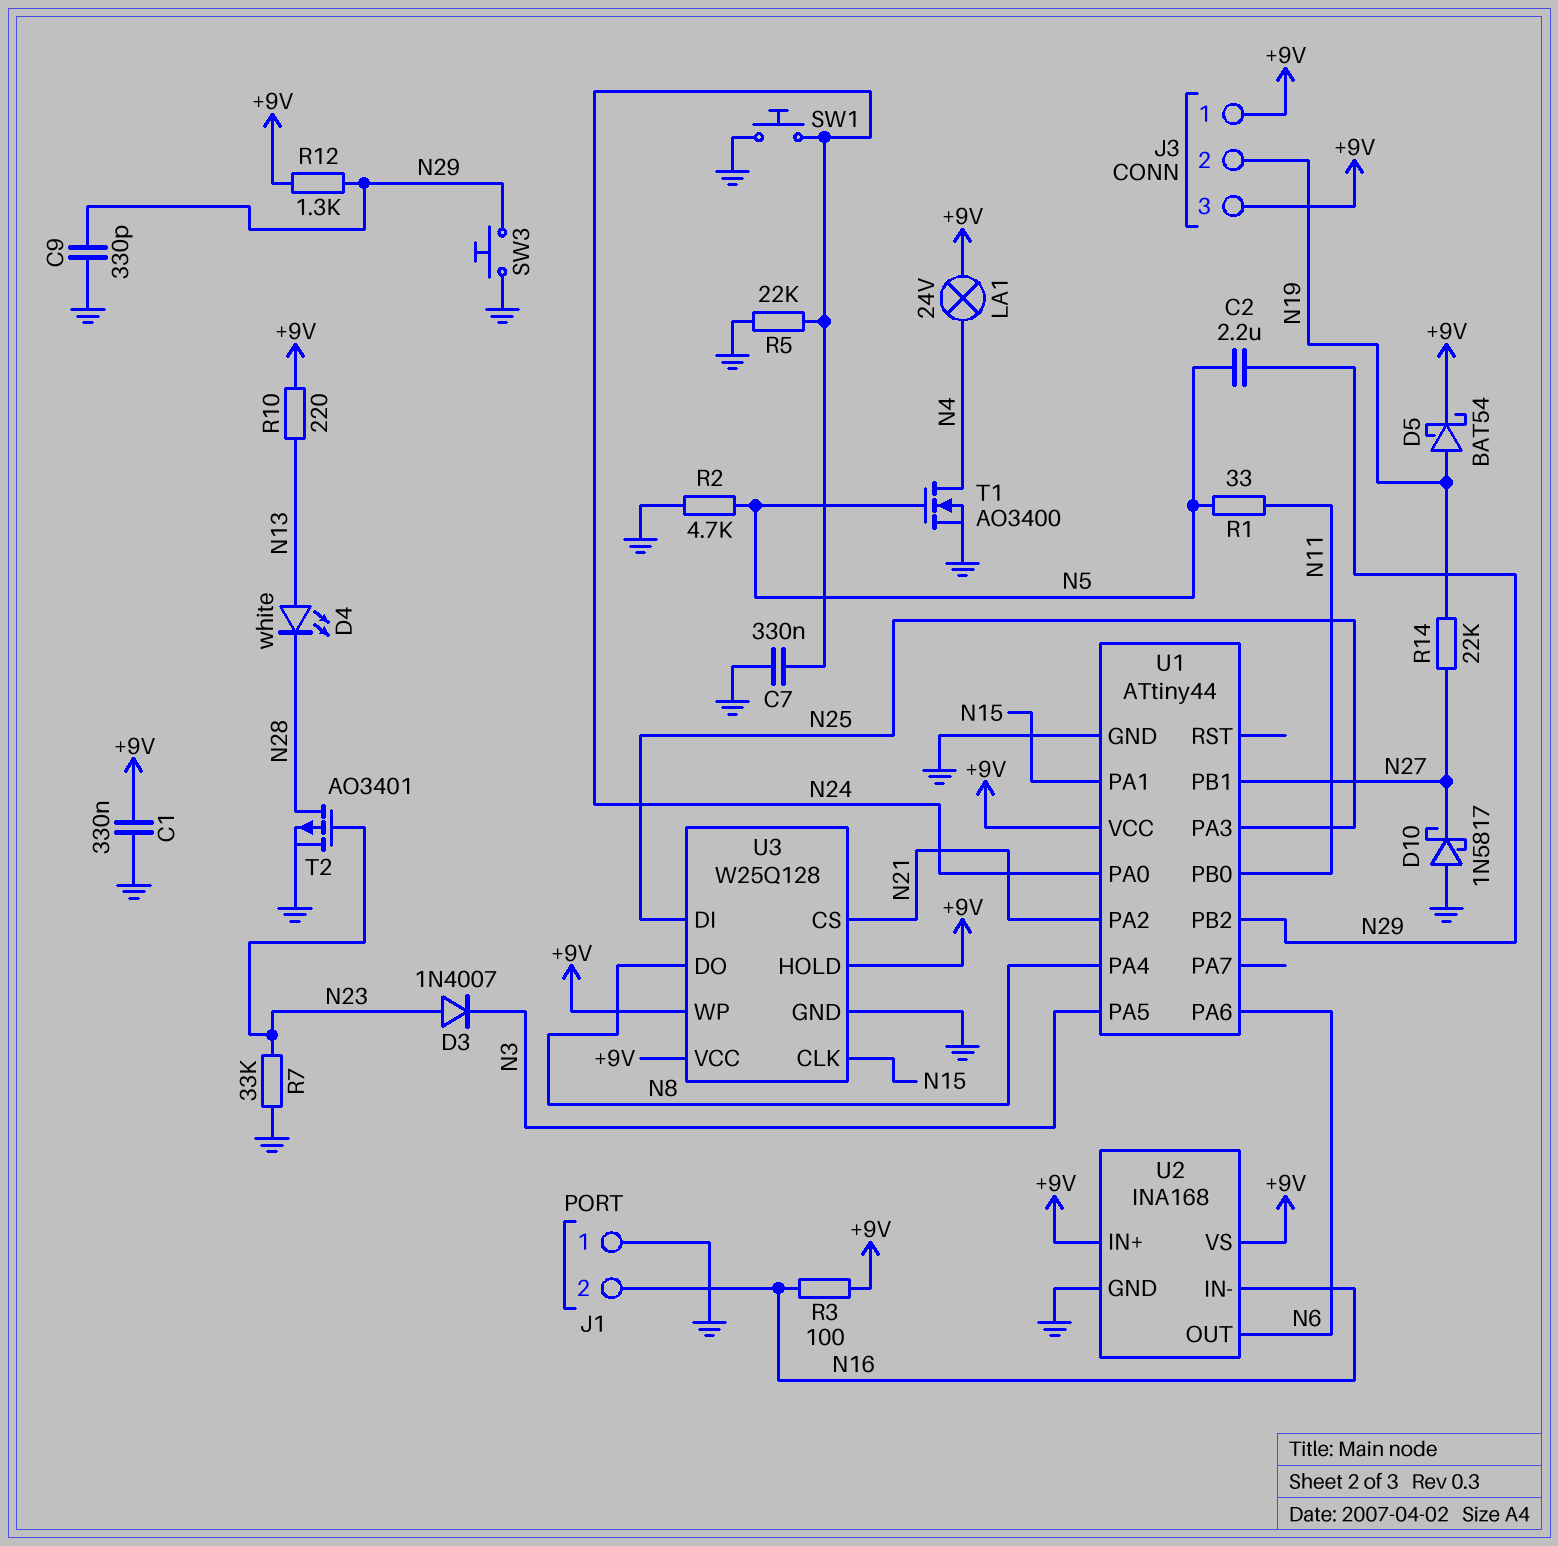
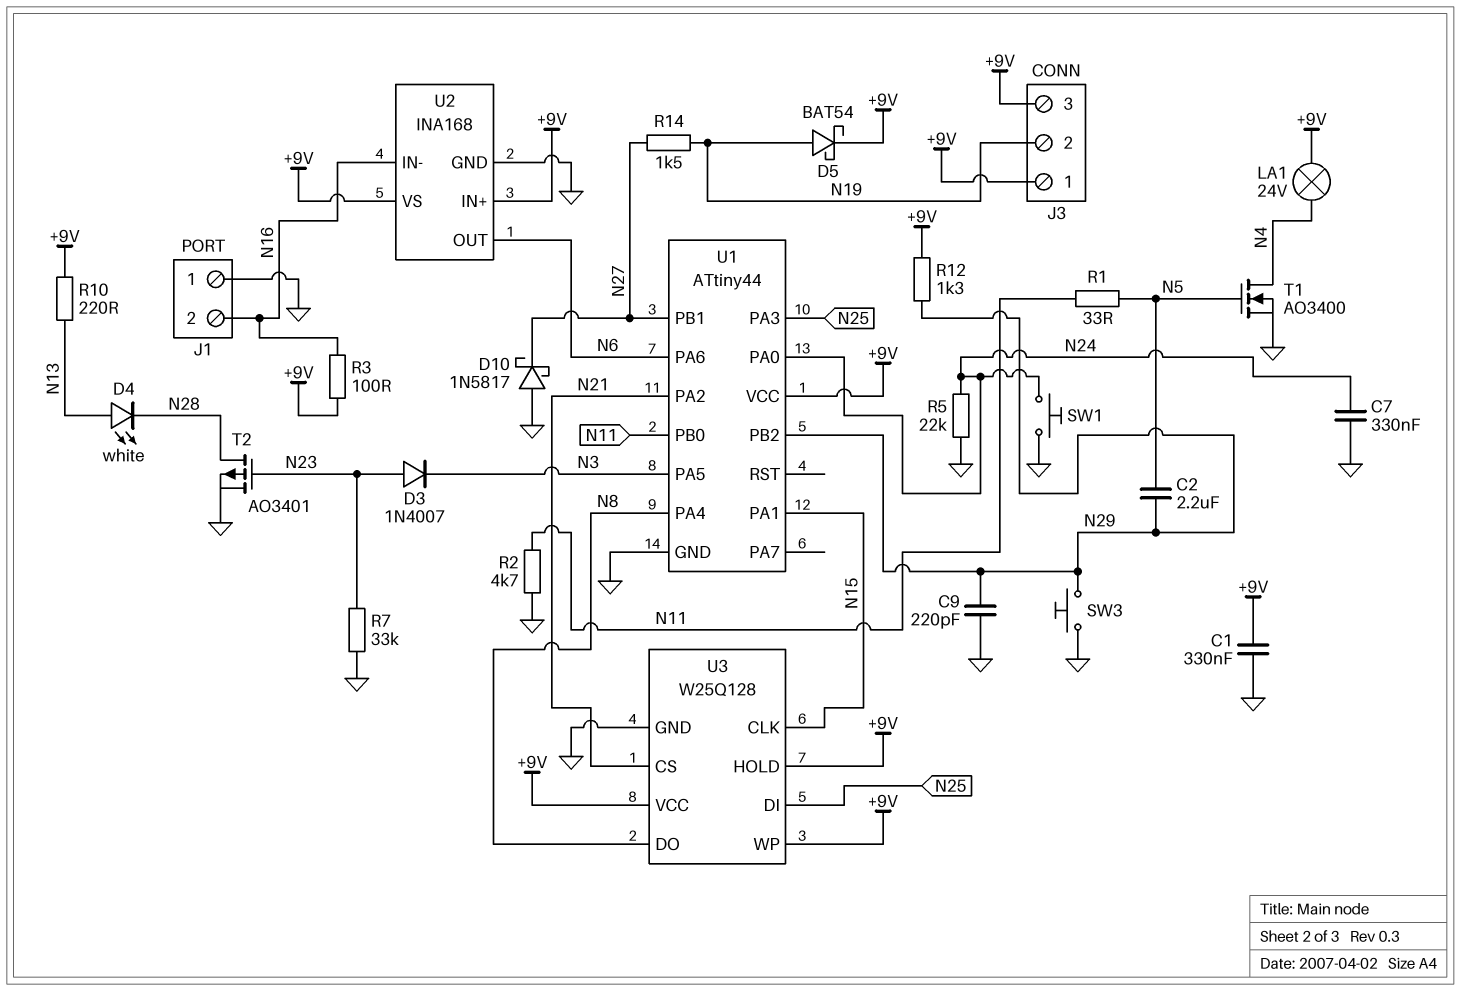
C9: 330pF (GND, N29) -> 220pF (GND, N29)
R2: 4.7k (GND, N5) -> 4.7k (GND, N11)
R14: 22k (N19, N27) -> 1.5k (N19, N27)

